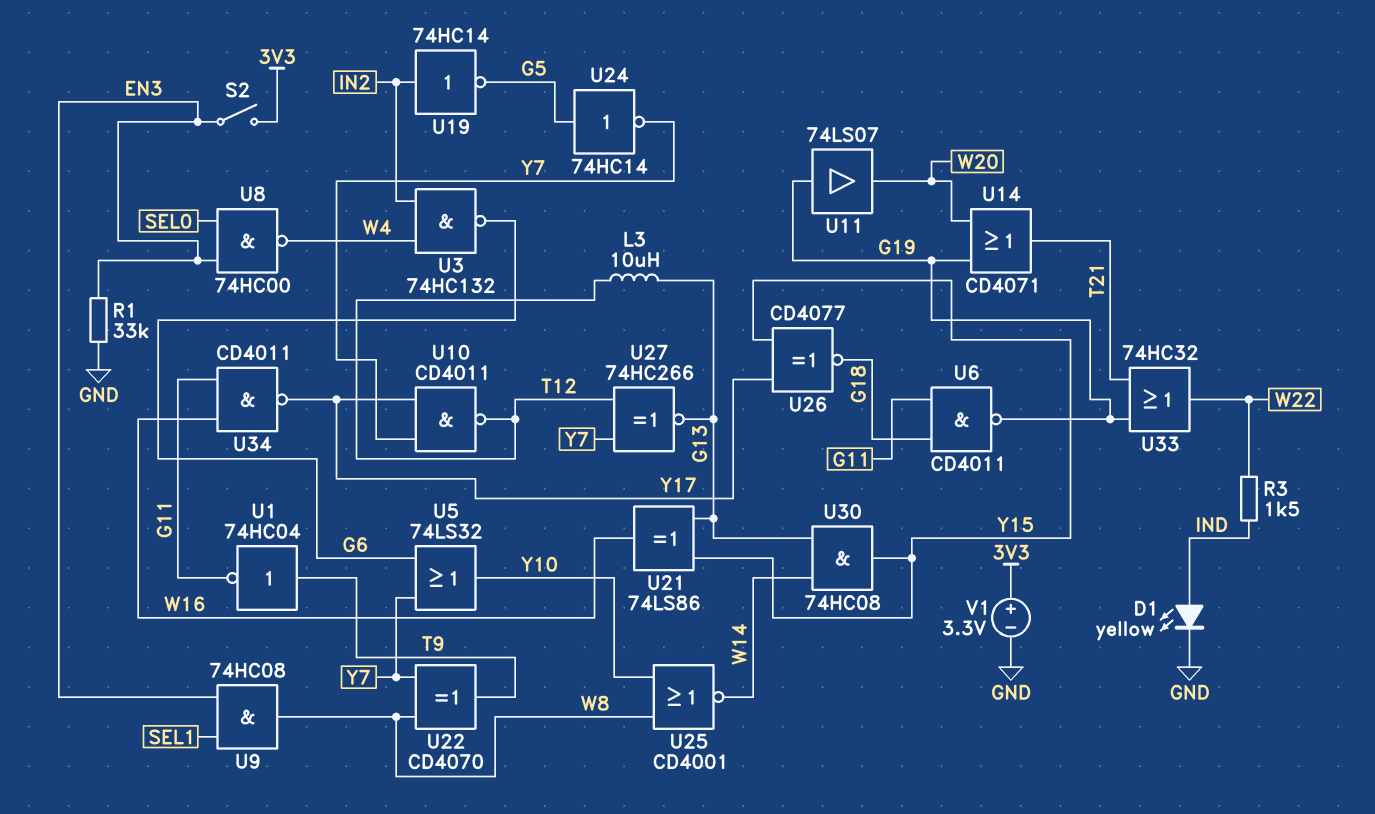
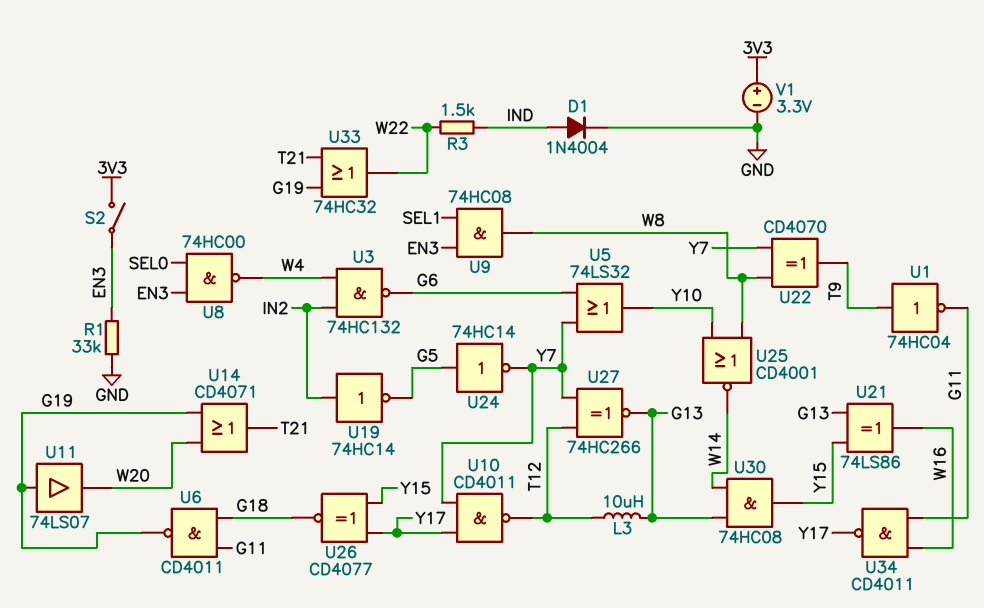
D1: LED yellow (A IND, K GND) -> diode 1N4004 (A IND, K GND)

